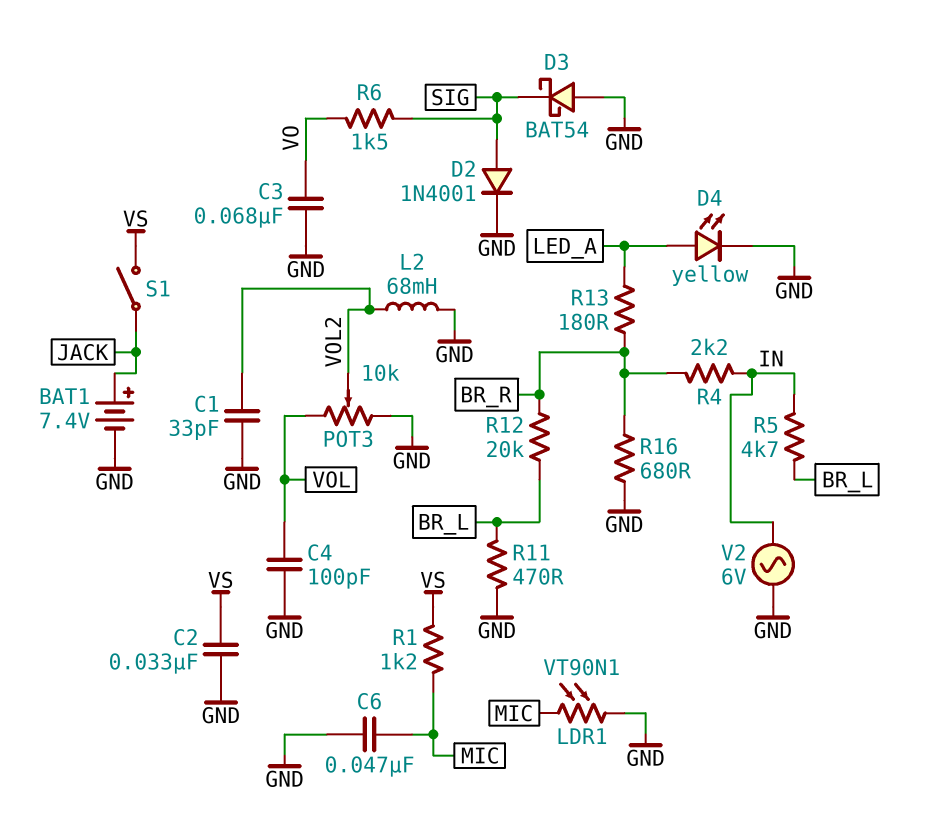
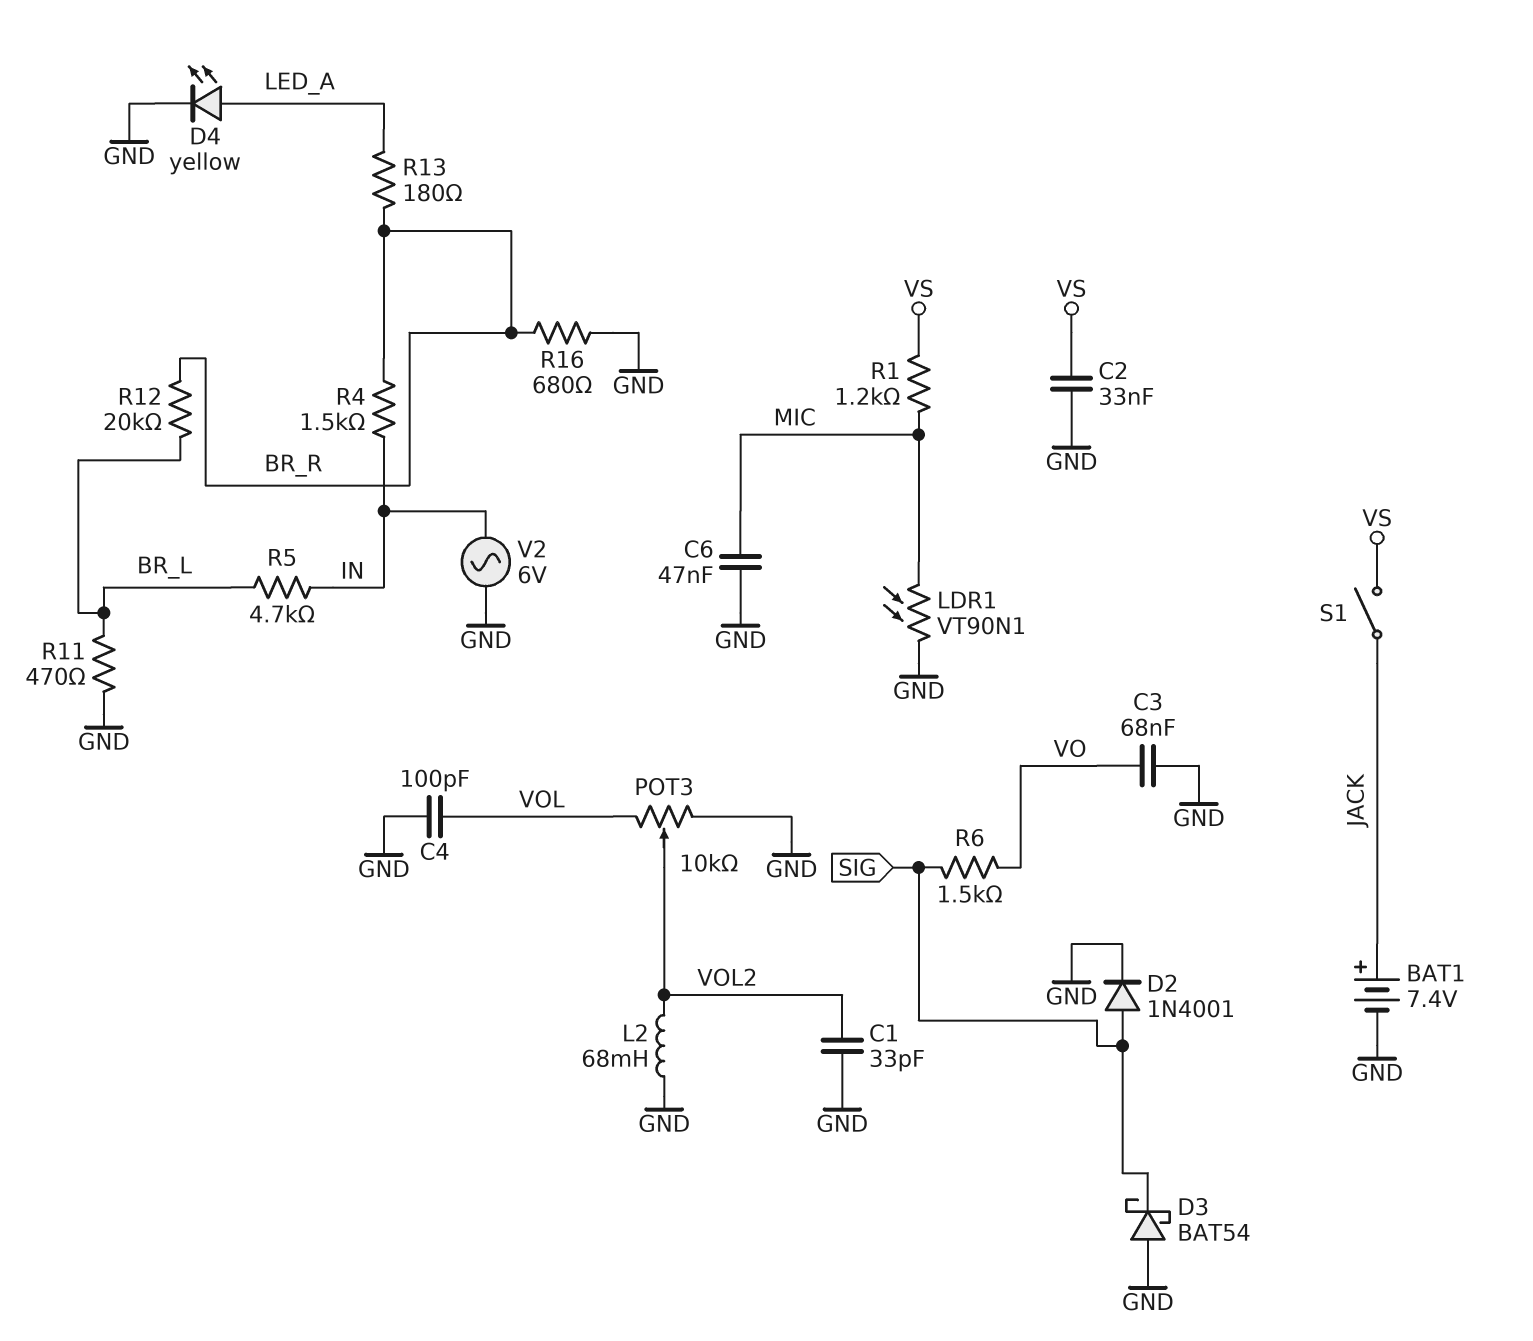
R4: 2.2k (BR_R, IN) -> 1.5k (BR_R, IN)

